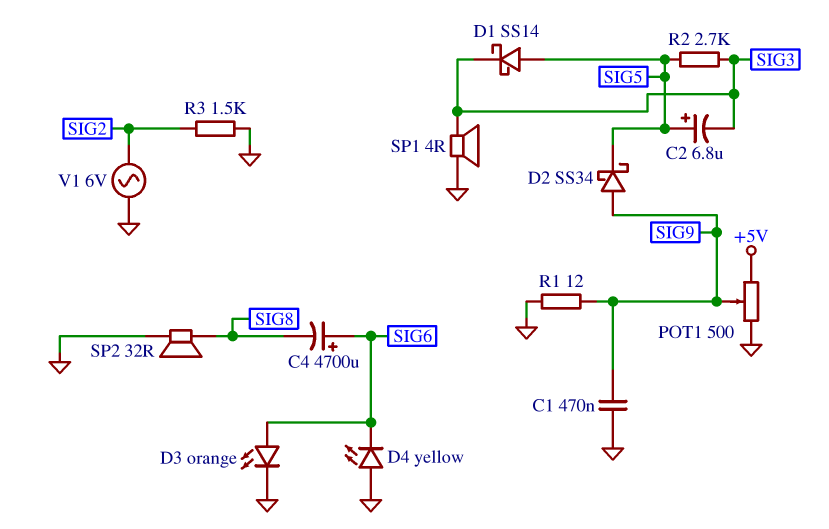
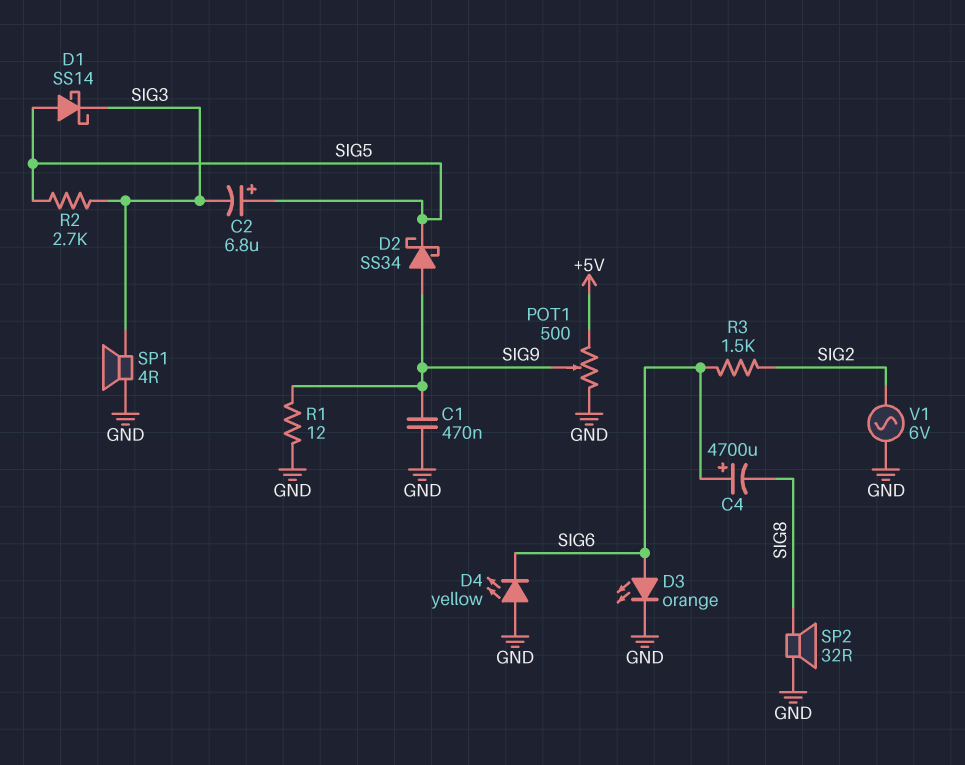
R3: 1.5k (GND, SIG2) -> 1.5k (SIG2, SIG6)

